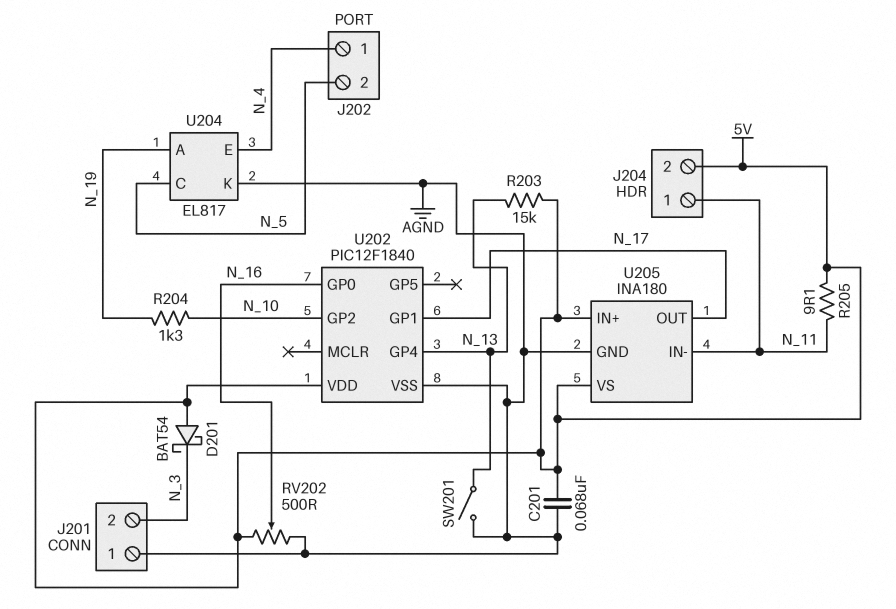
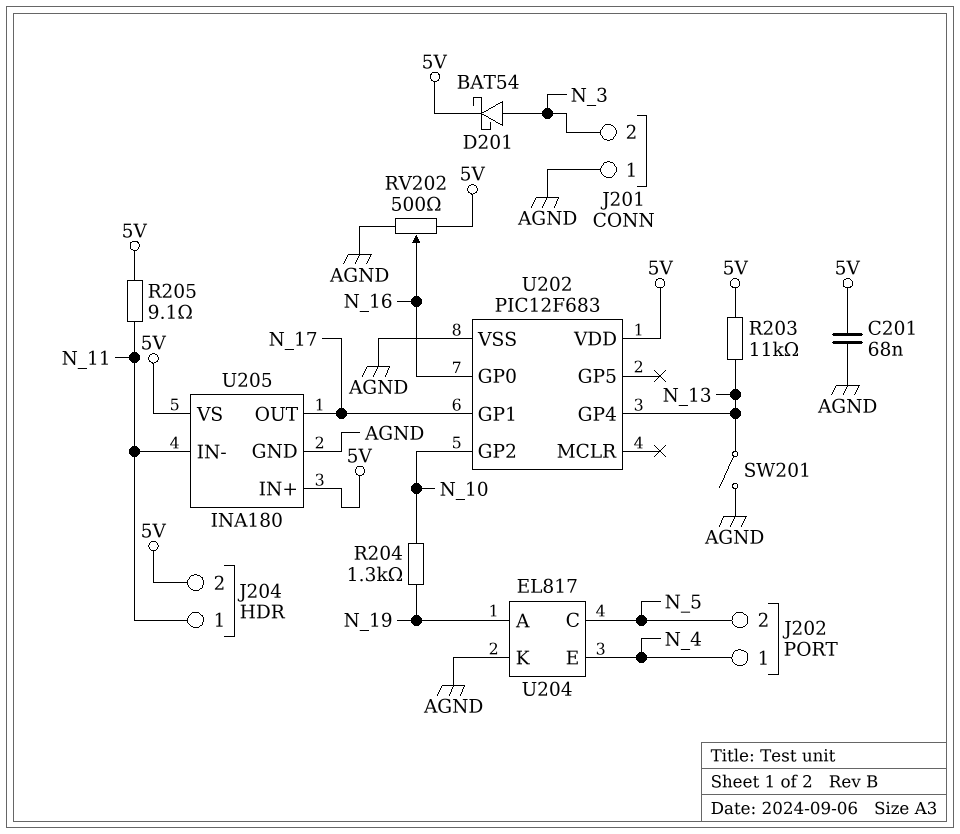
D201: schottky BAT54 (A 5V, K N_3) -> schottky BAT54 (A N_3, K 5V)
R203: 15k (5V, N_13) -> 11k (5V, N_13)
U202: PIC12F1840 -> PIC12F683

